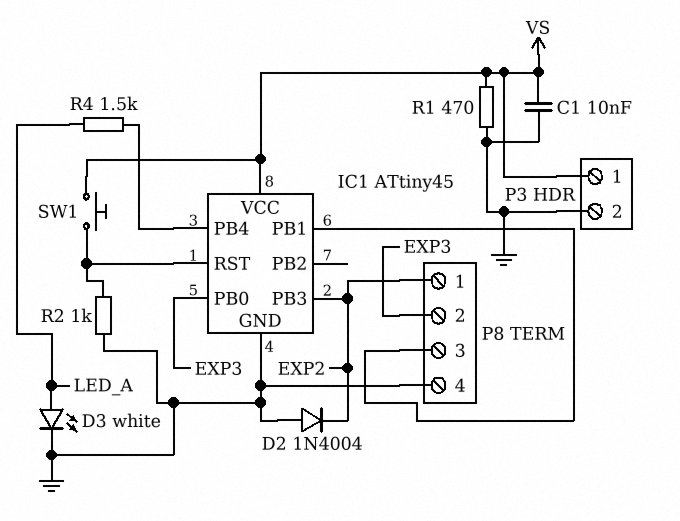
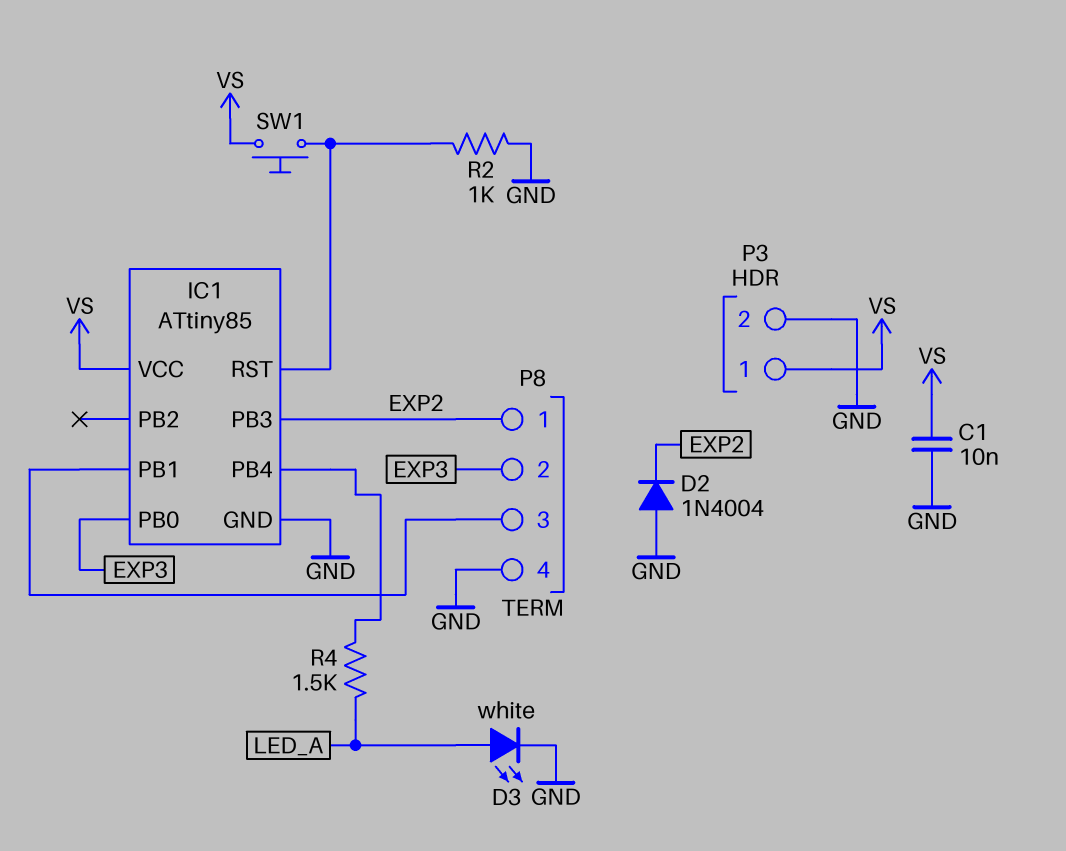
IC1: ATtiny45 -> ATtiny85
R1: 470 (GND, VS) -> none

